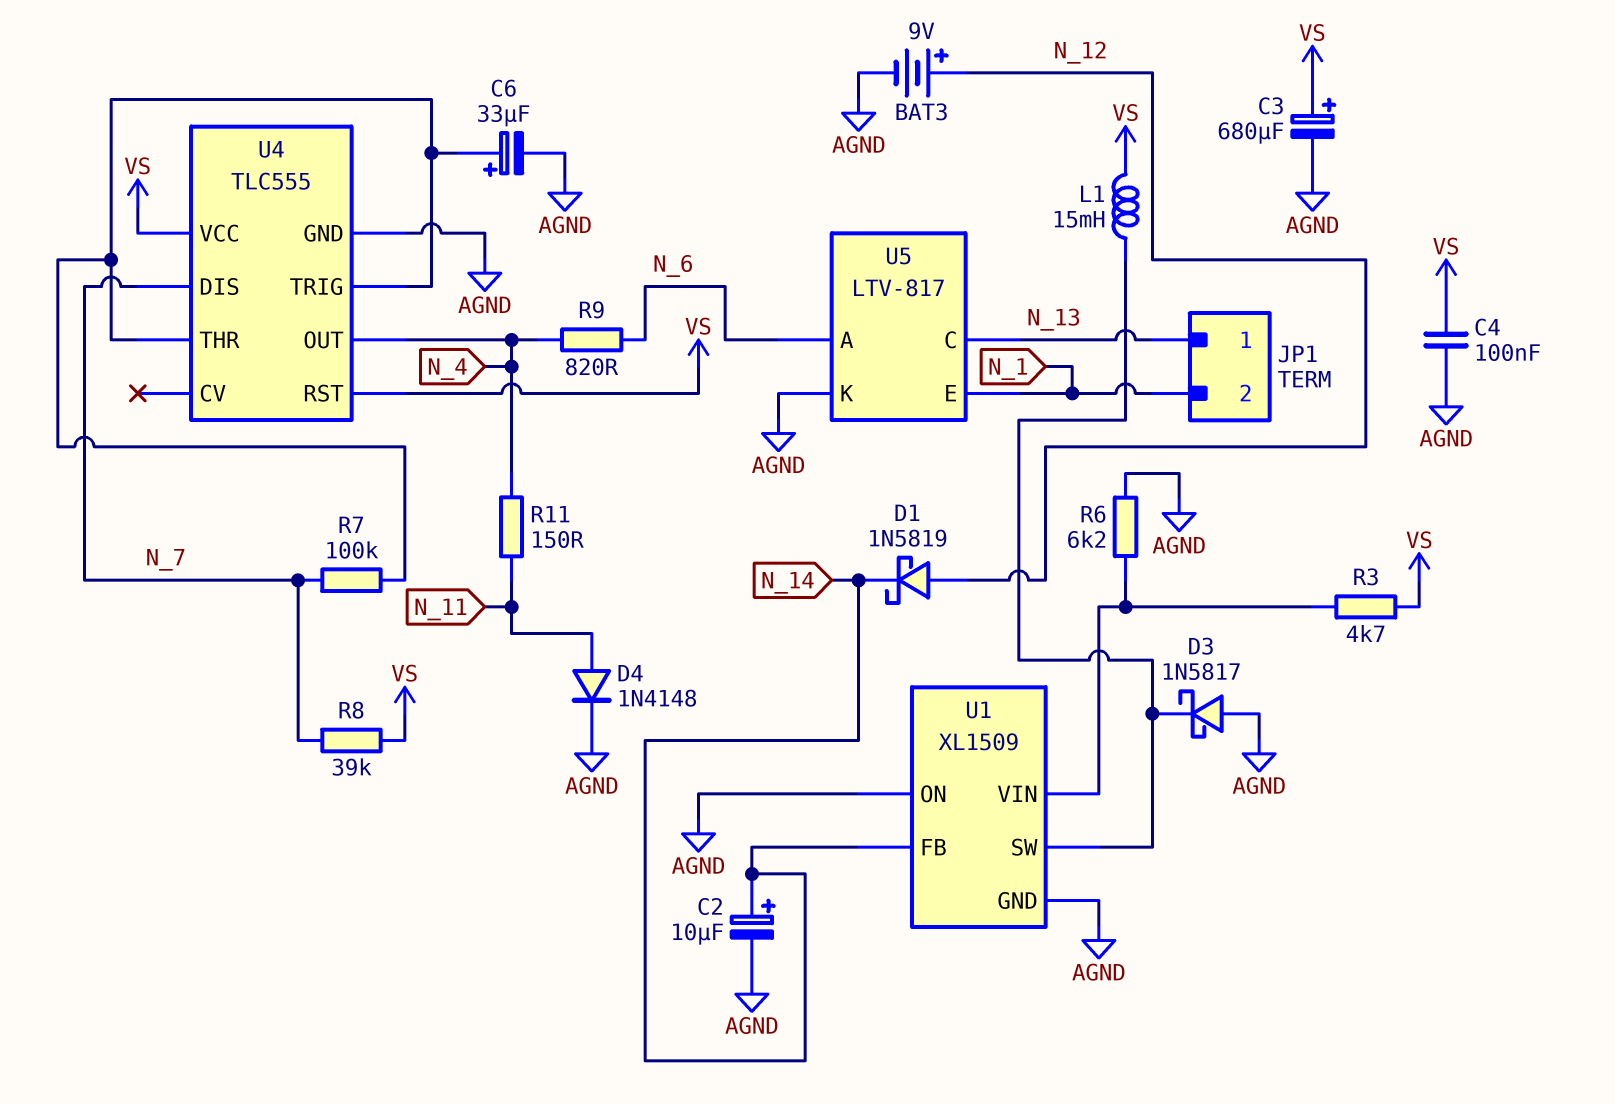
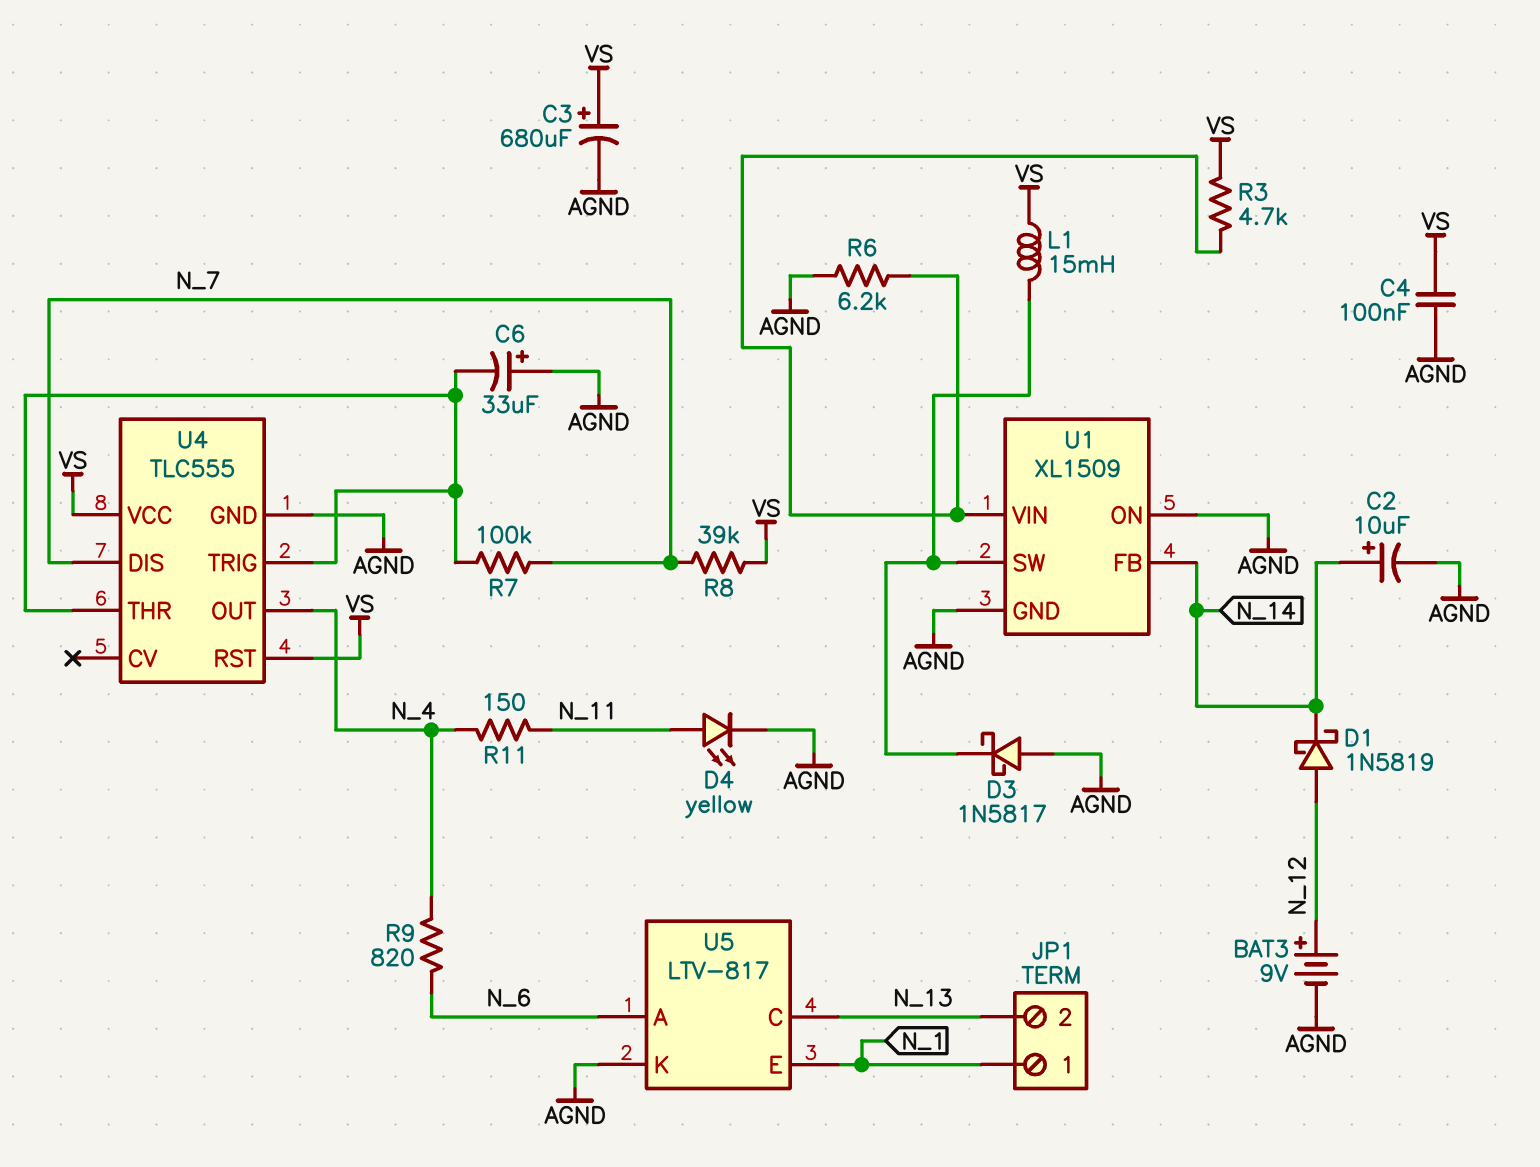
C6: 33uF (plus U4/THR, minus AGND) -> 33uF (plus AGND, minus U4/THR)
D4: diode 1N4148 (A N_11, K AGND) -> LED yellow (A N_11, K AGND)
JP1 pin 1: N_13 -> N_1
JP1 pin 2: N_1 -> N_13

